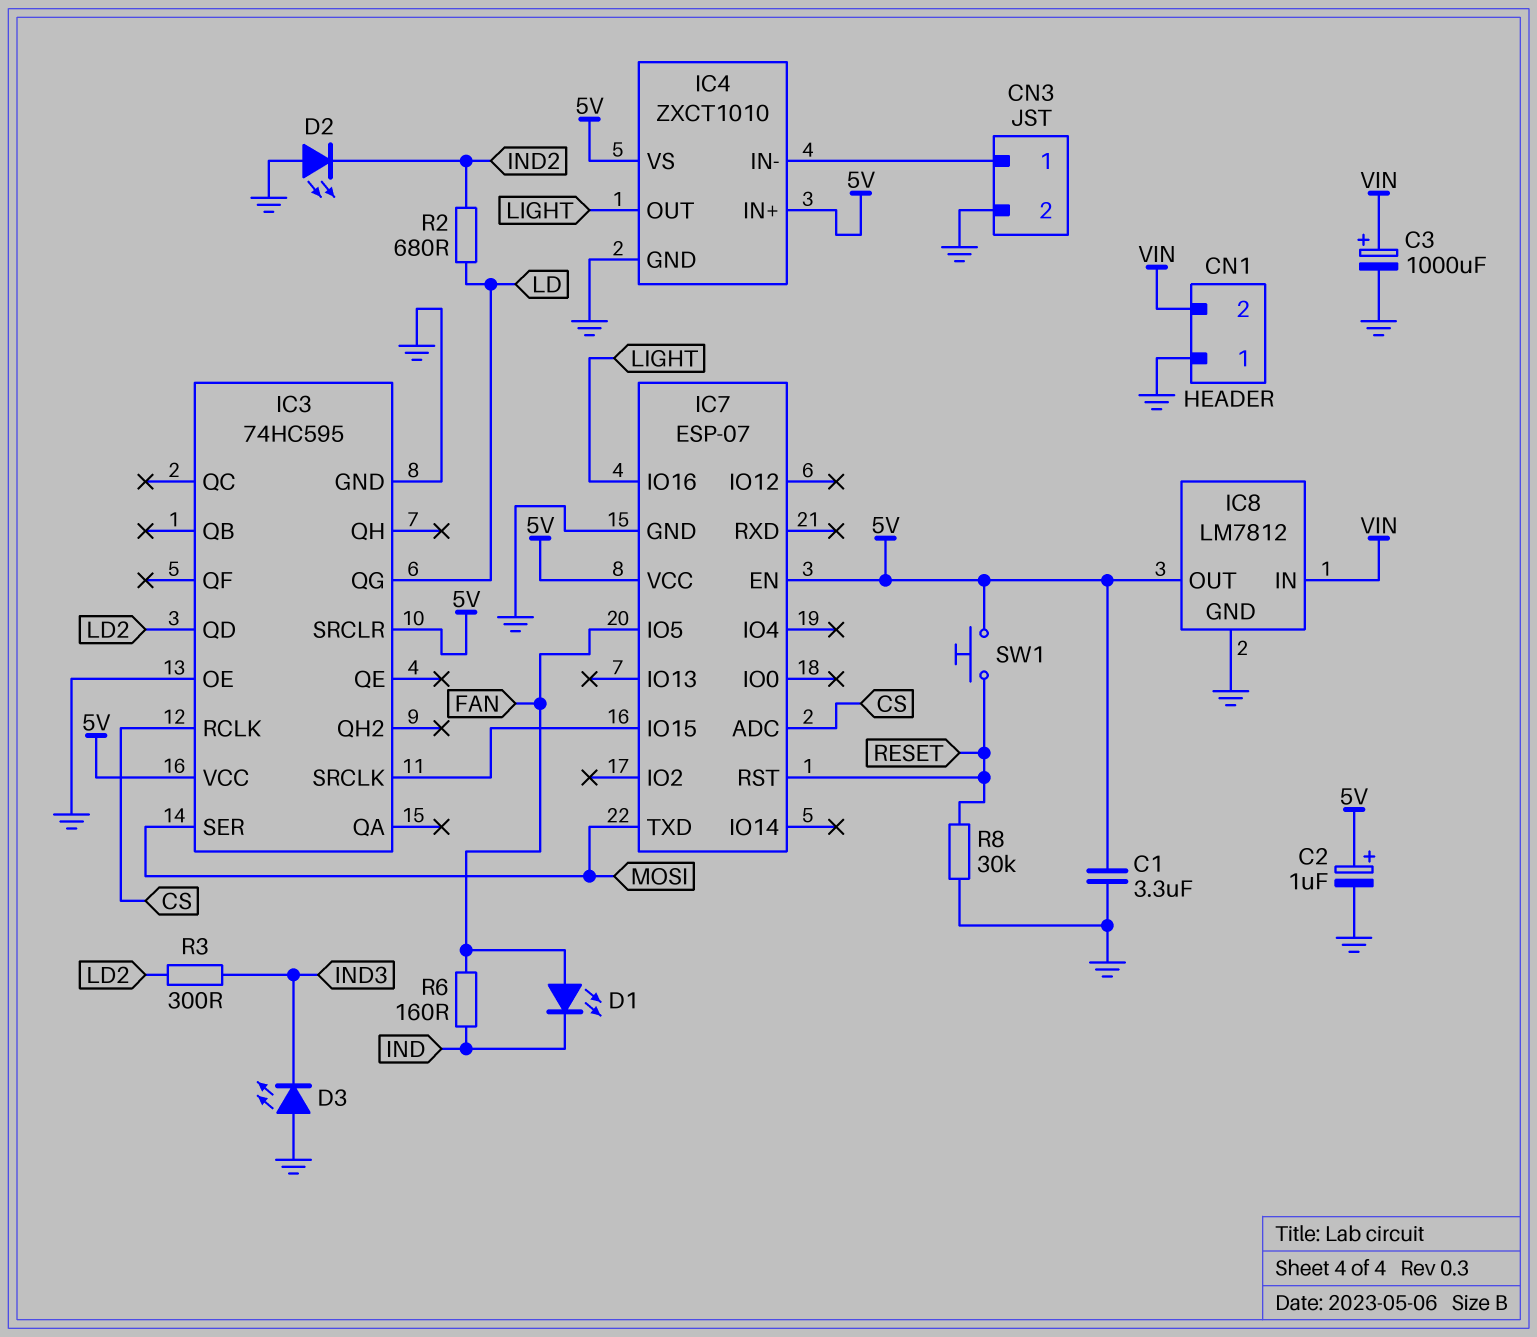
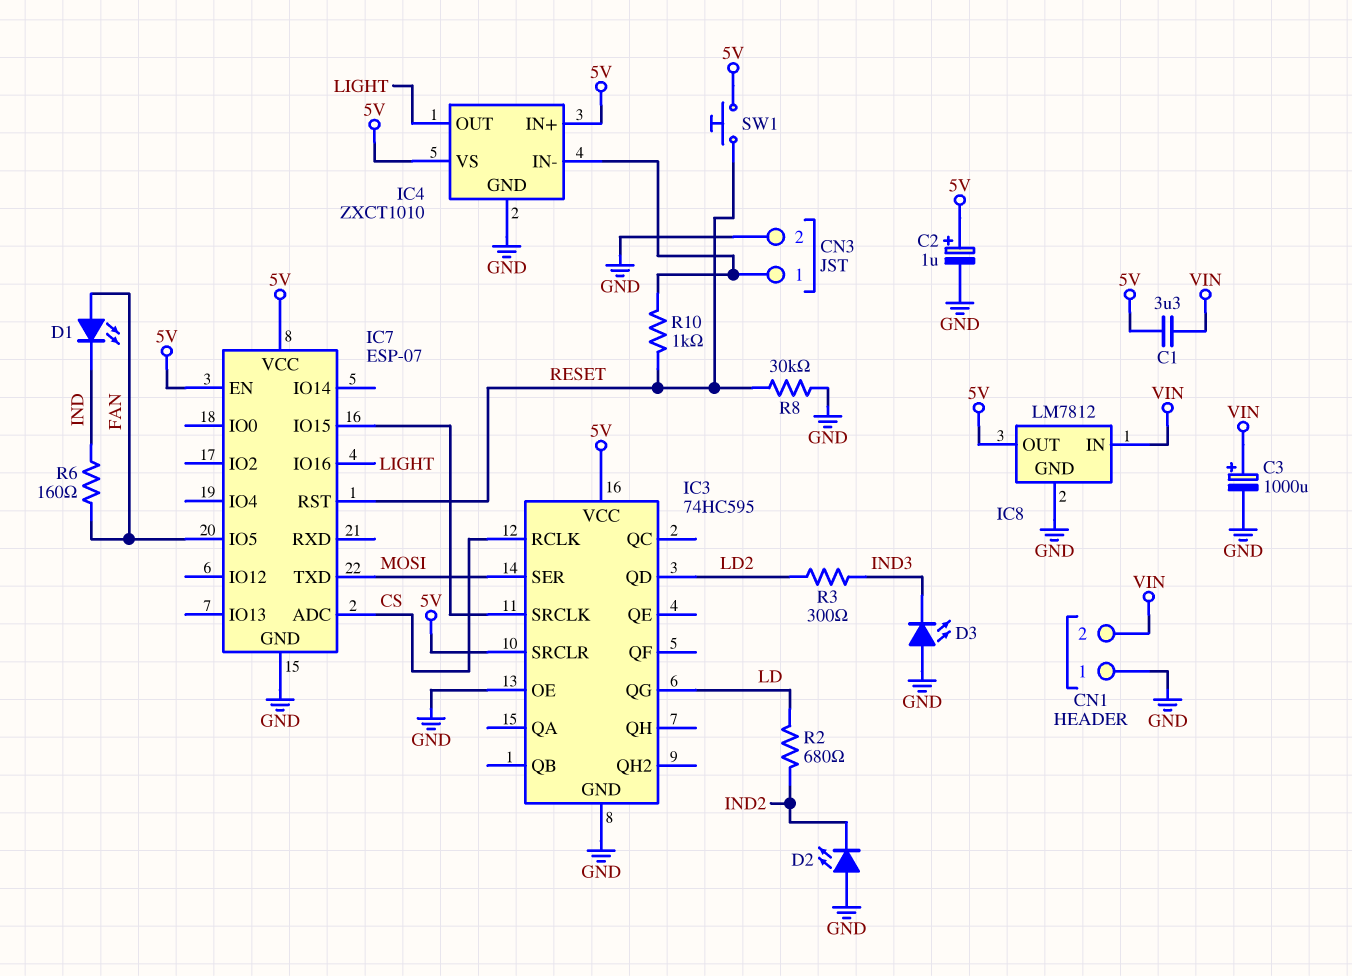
C1: 3.3uF (5V, GND) -> 3.3uF (5V, VIN)
R10: none -> 1k (CN3/1, RESET)

